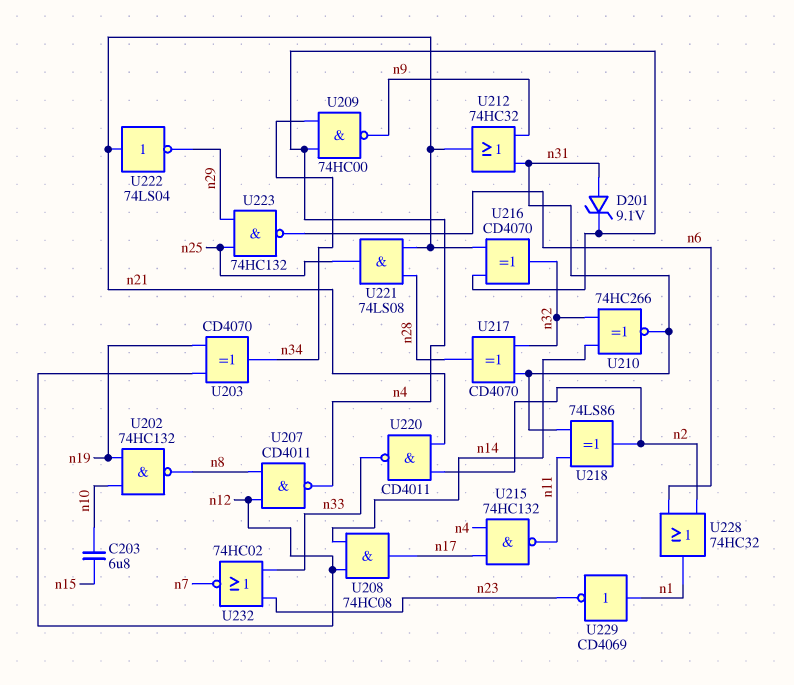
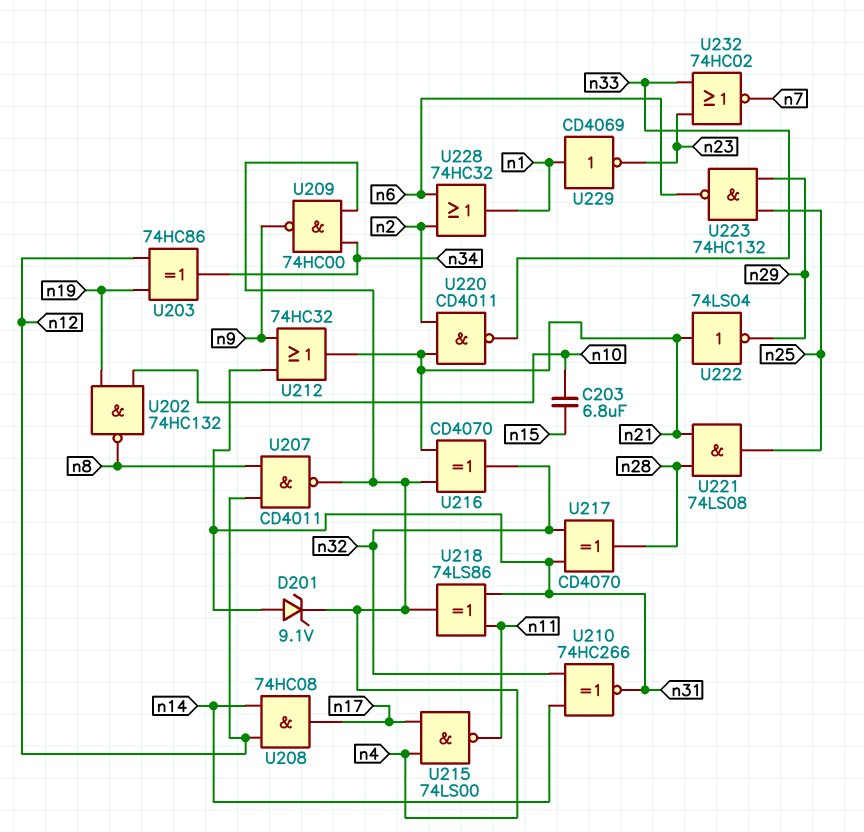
U203: XOR CD4070 (in n12, in n19, out n34) -> XOR 74HC86 (in n12, in n19, out n34)
U215: NAND 74HC132 (in n4, in n17, out n11) -> NAND 74LS00 (in n4, in n17, out n11)
U218: XOR 74LS86 (in n11, in n31, out n2) -> XOR 74LS86 (in n11, in n31, out n4)

